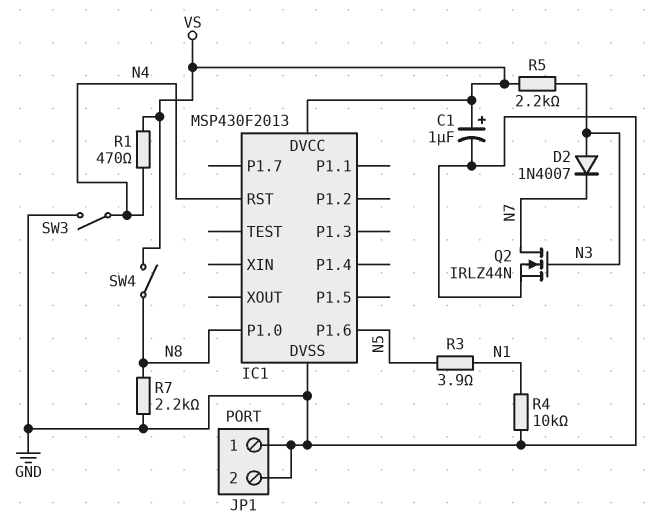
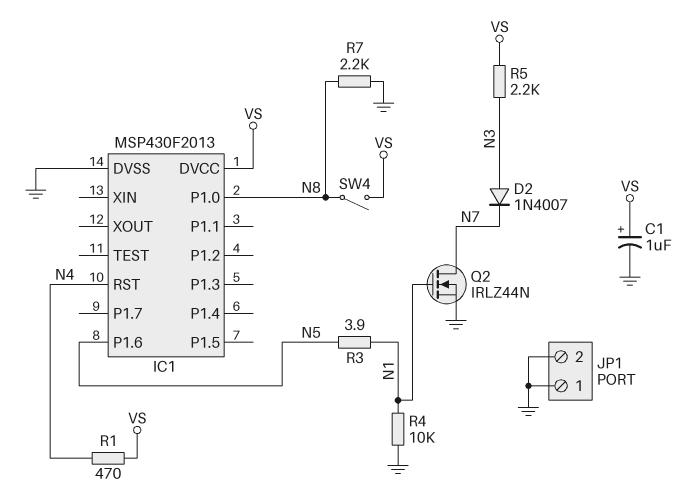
Q2: NMOS IRLZ44N (G N3, D N7, S GND) -> NMOS IRLZ44N (G N1, D N7, S GND)
SW3: switch (GND, N4) -> none

